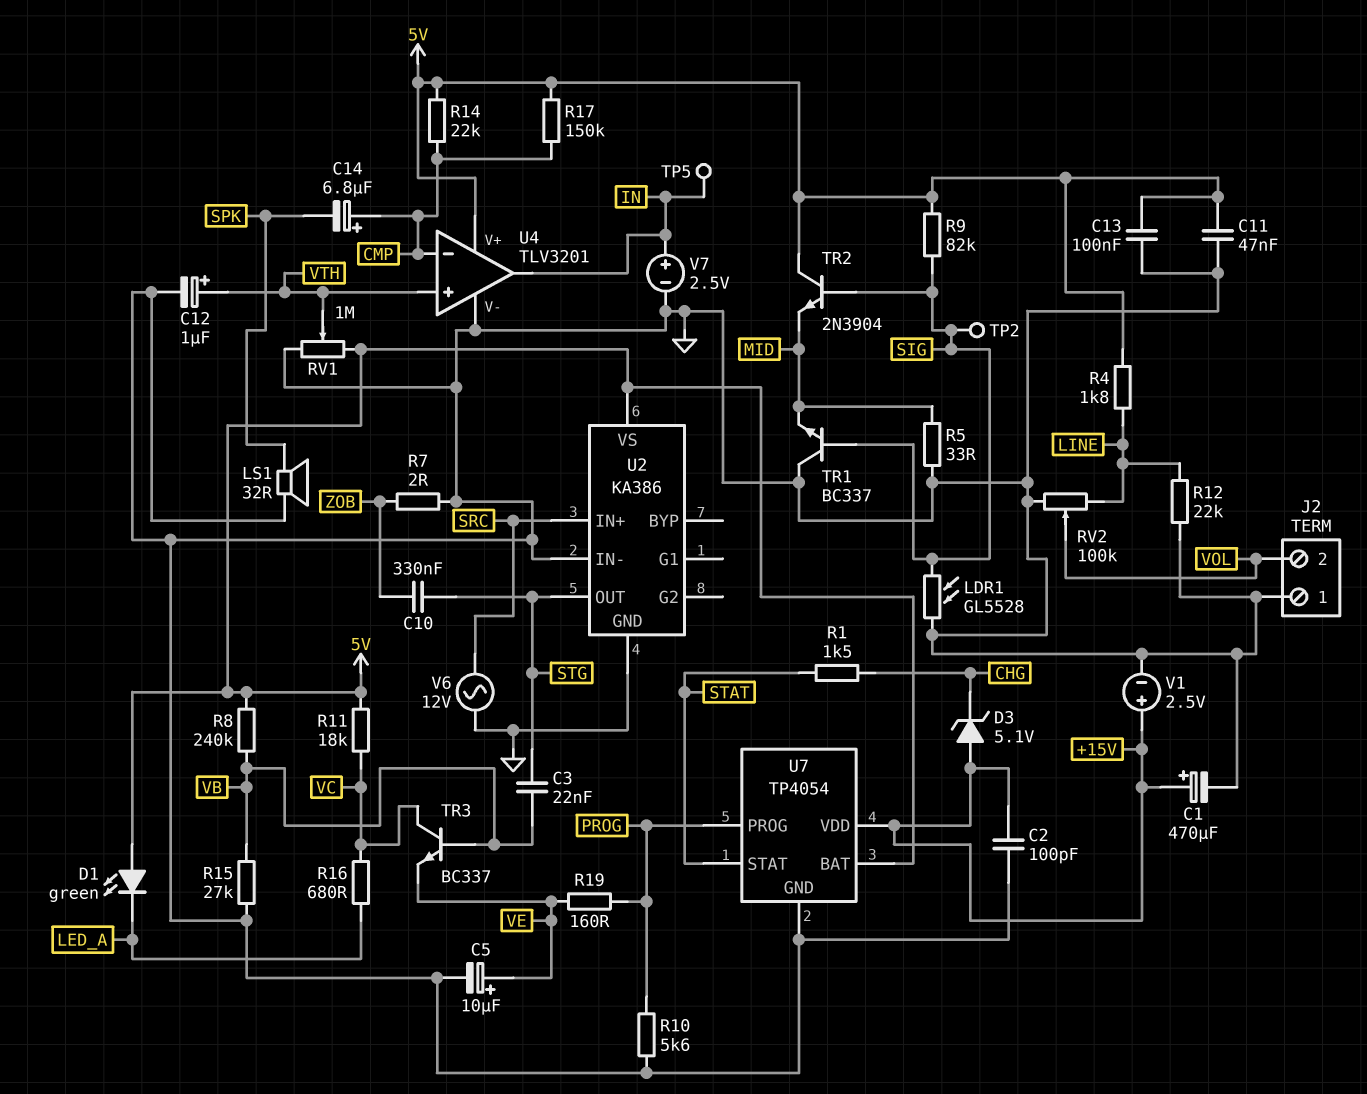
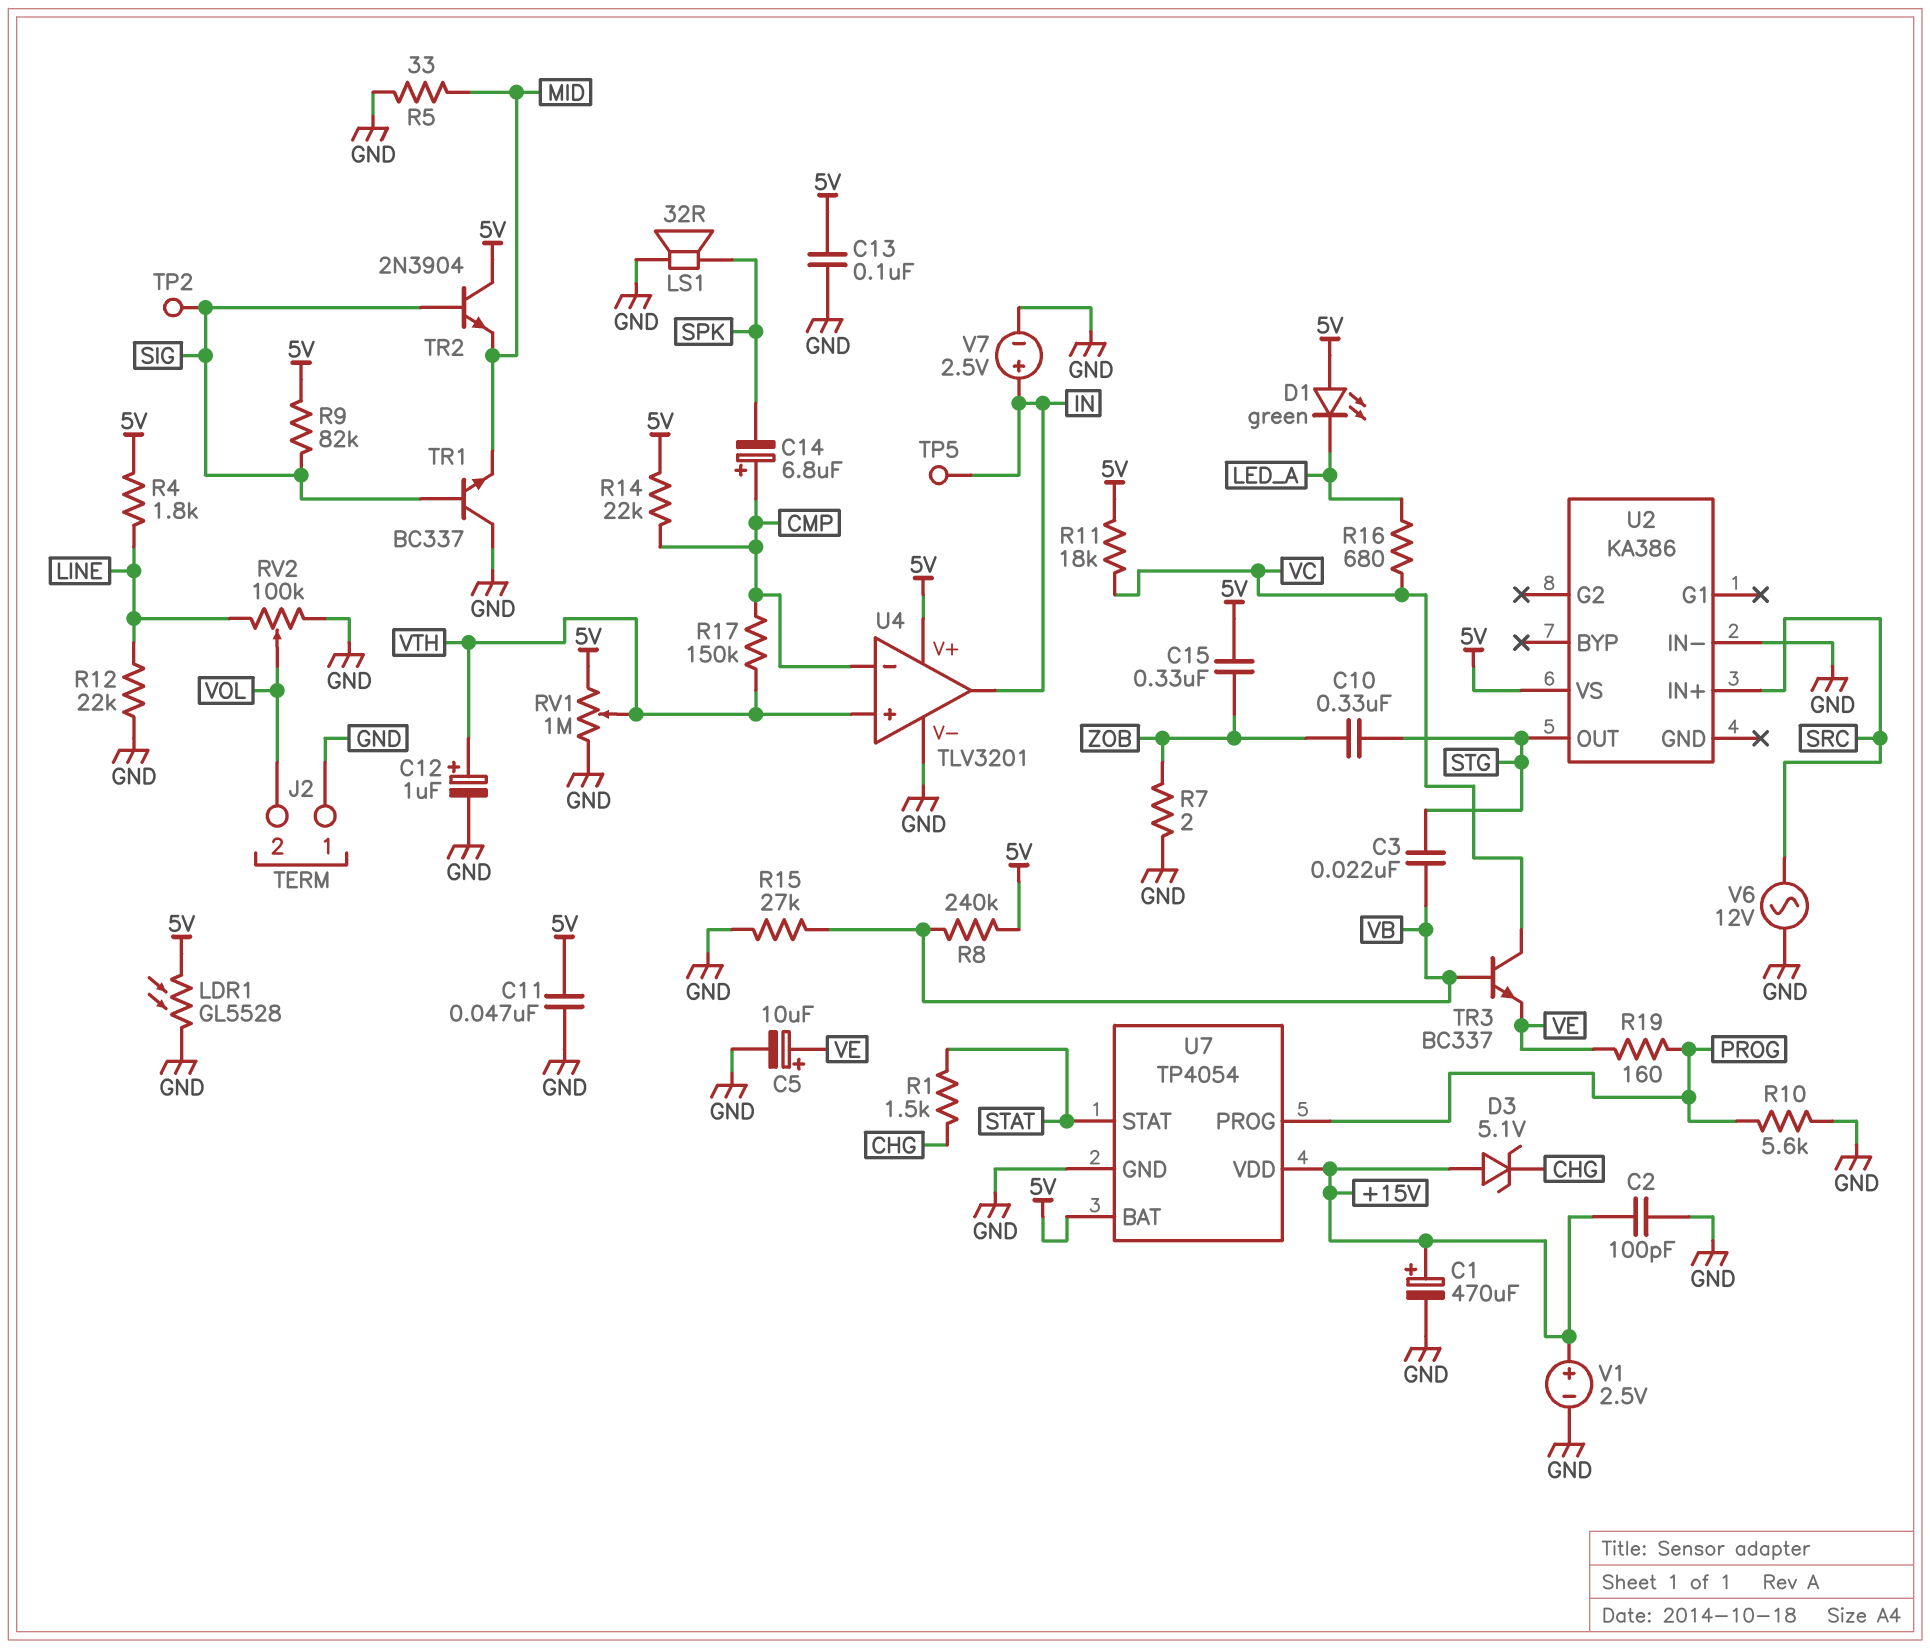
C15: none -> 330nF (5V, ZOB)
LDR1: GL5528 (GND, SIG) -> GL5528 (5V, GND)
R17: 150k (5V, CMP) -> 150k (CMP, VTH)
U2 pin GND: GND -> none

